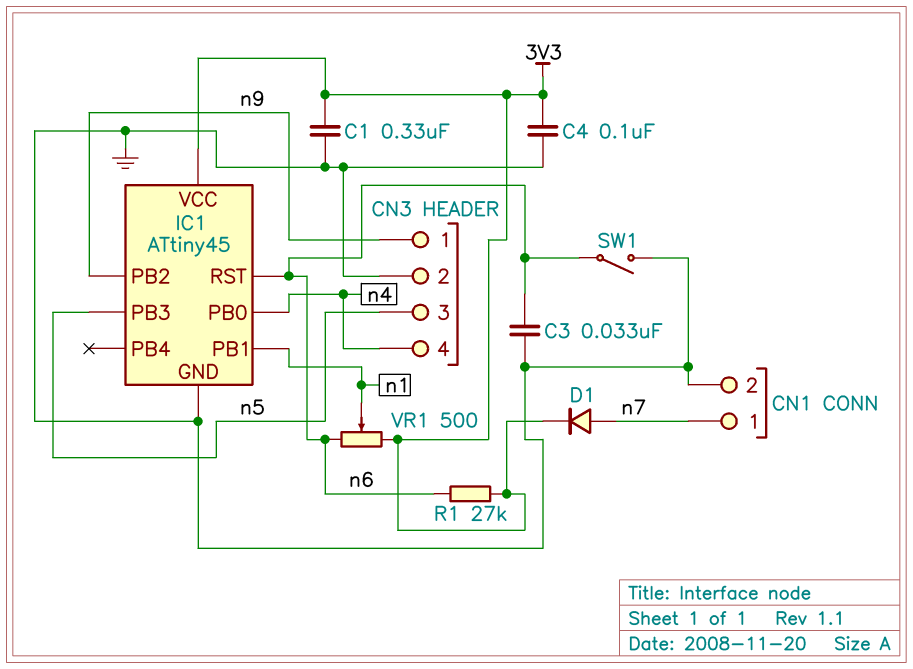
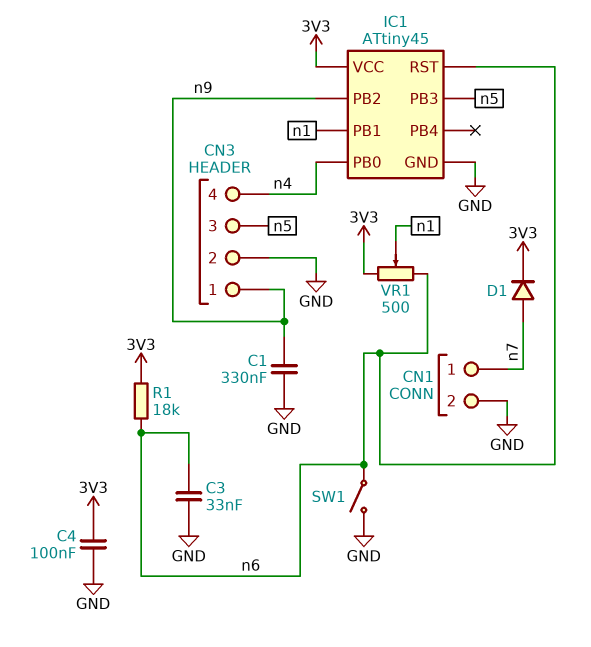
C1: 330nF (3V3, GND) -> 330nF (GND, n9)
R1: 27k (3V3, n6) -> 18k (3V3, n6)

